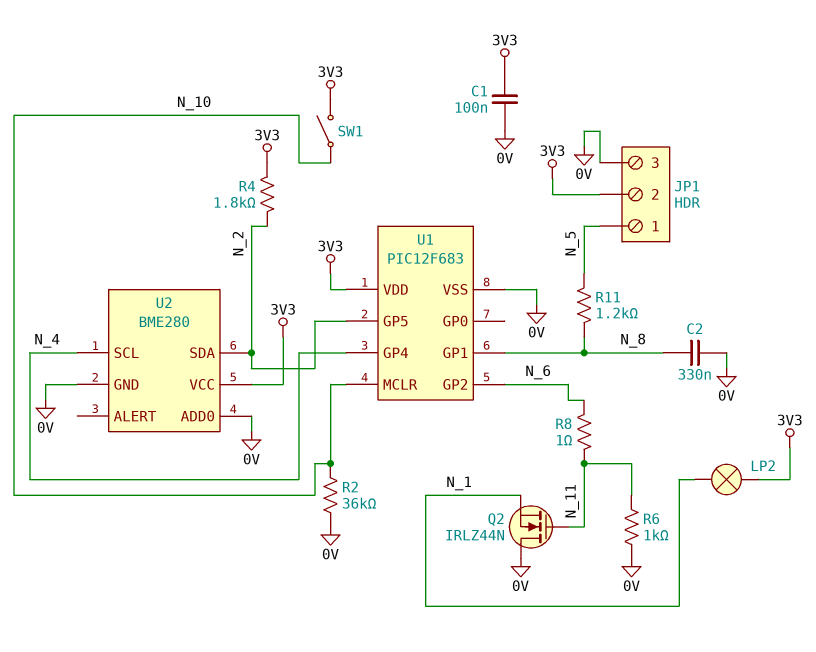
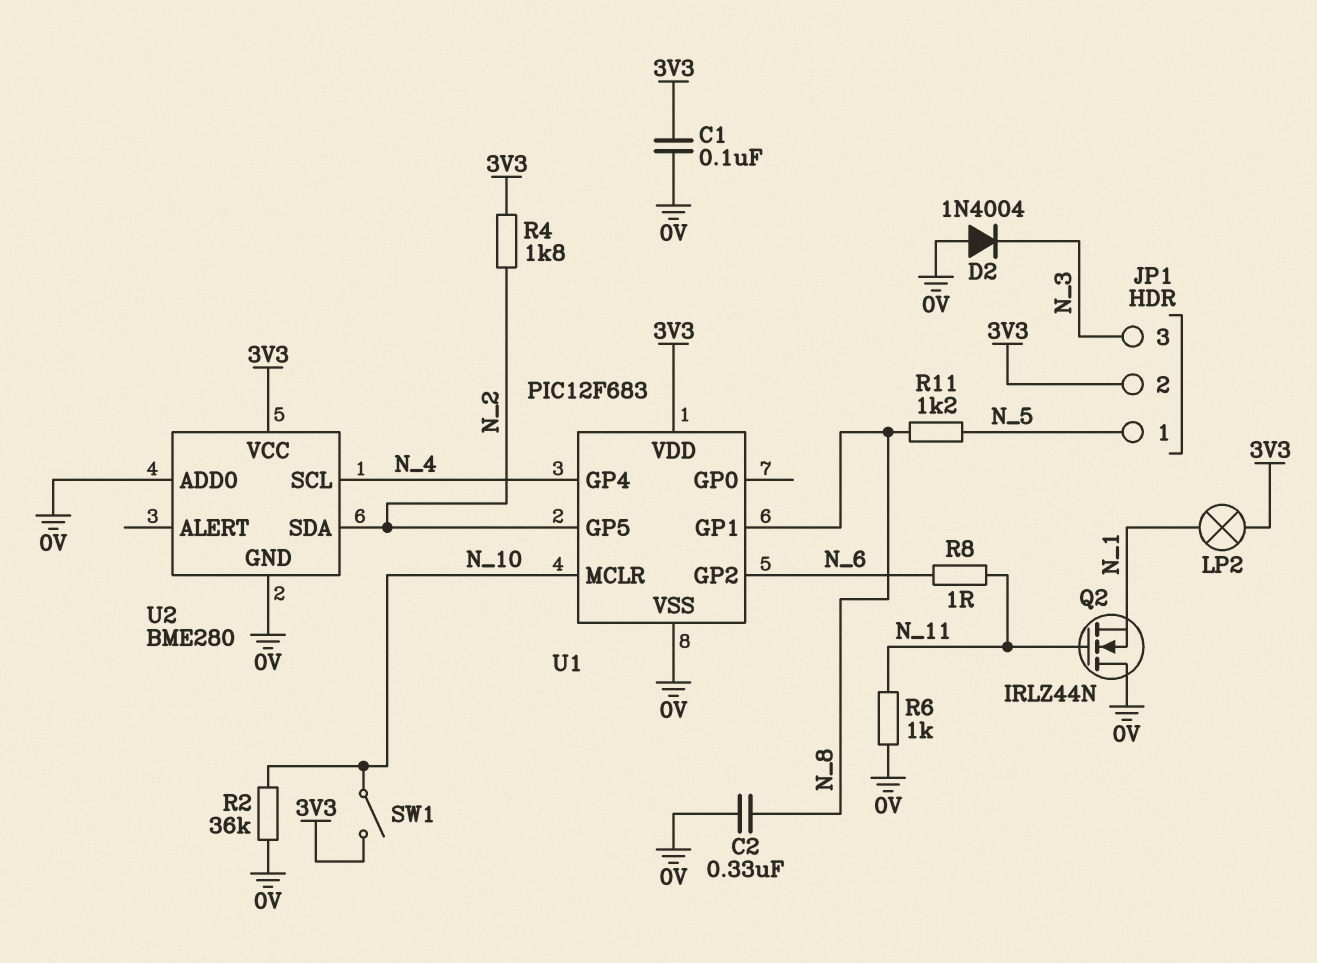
D2: none -> diode 1N4004 (A 0V, K N_3)
JP1 pin 3: 0V -> N_3

